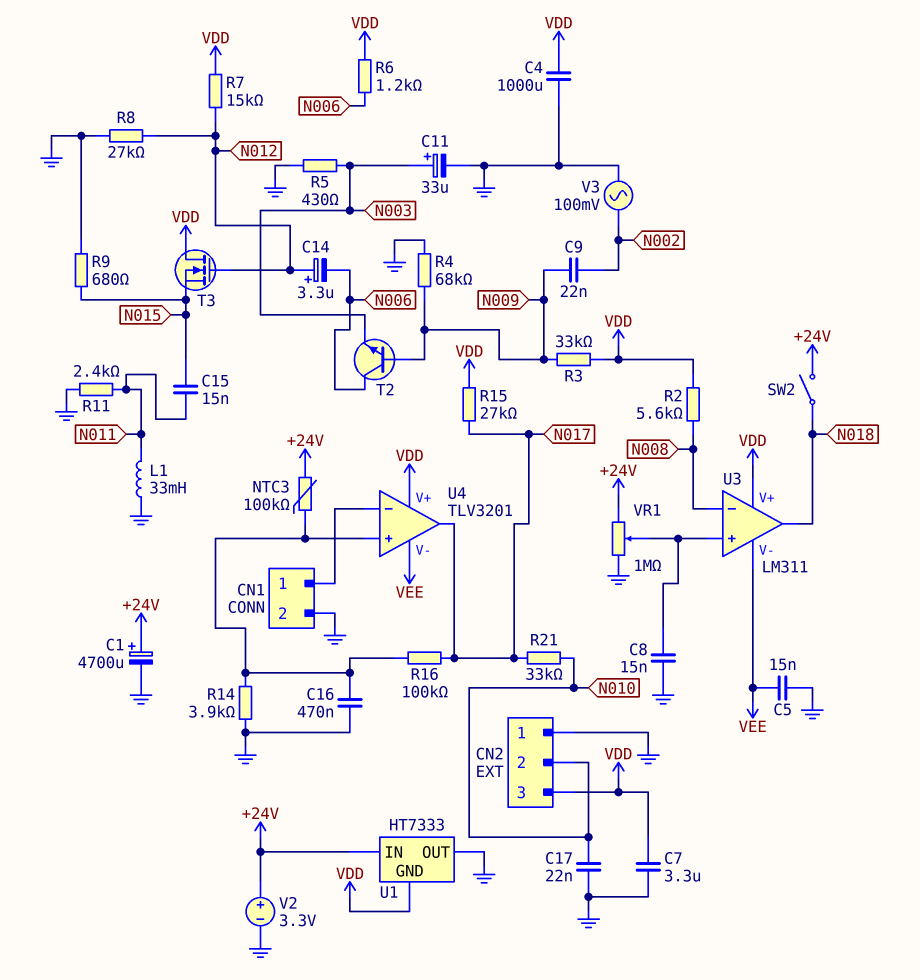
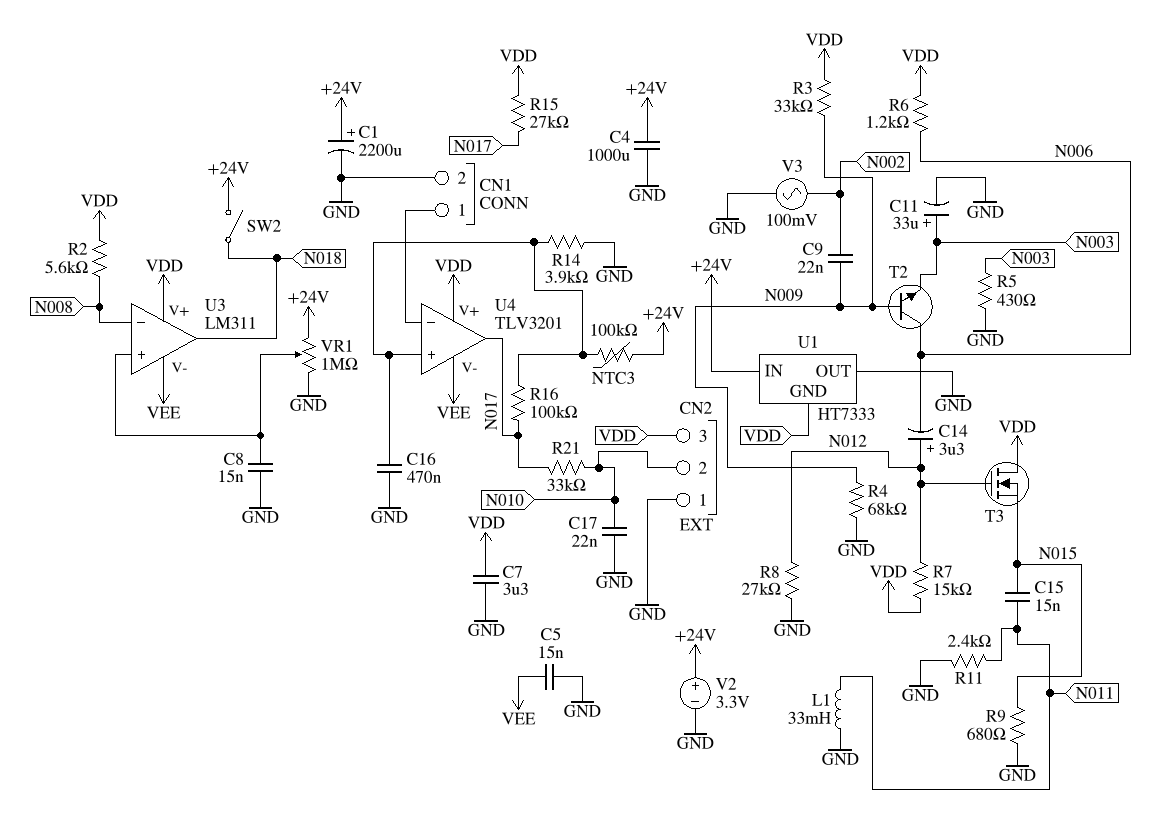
C1: 4700uF (plus +24V, minus GND) -> 2200uF (plus +24V, minus GND)
C4: 1000uF (GND, VDD) -> 1000uF (+24V, GND)

